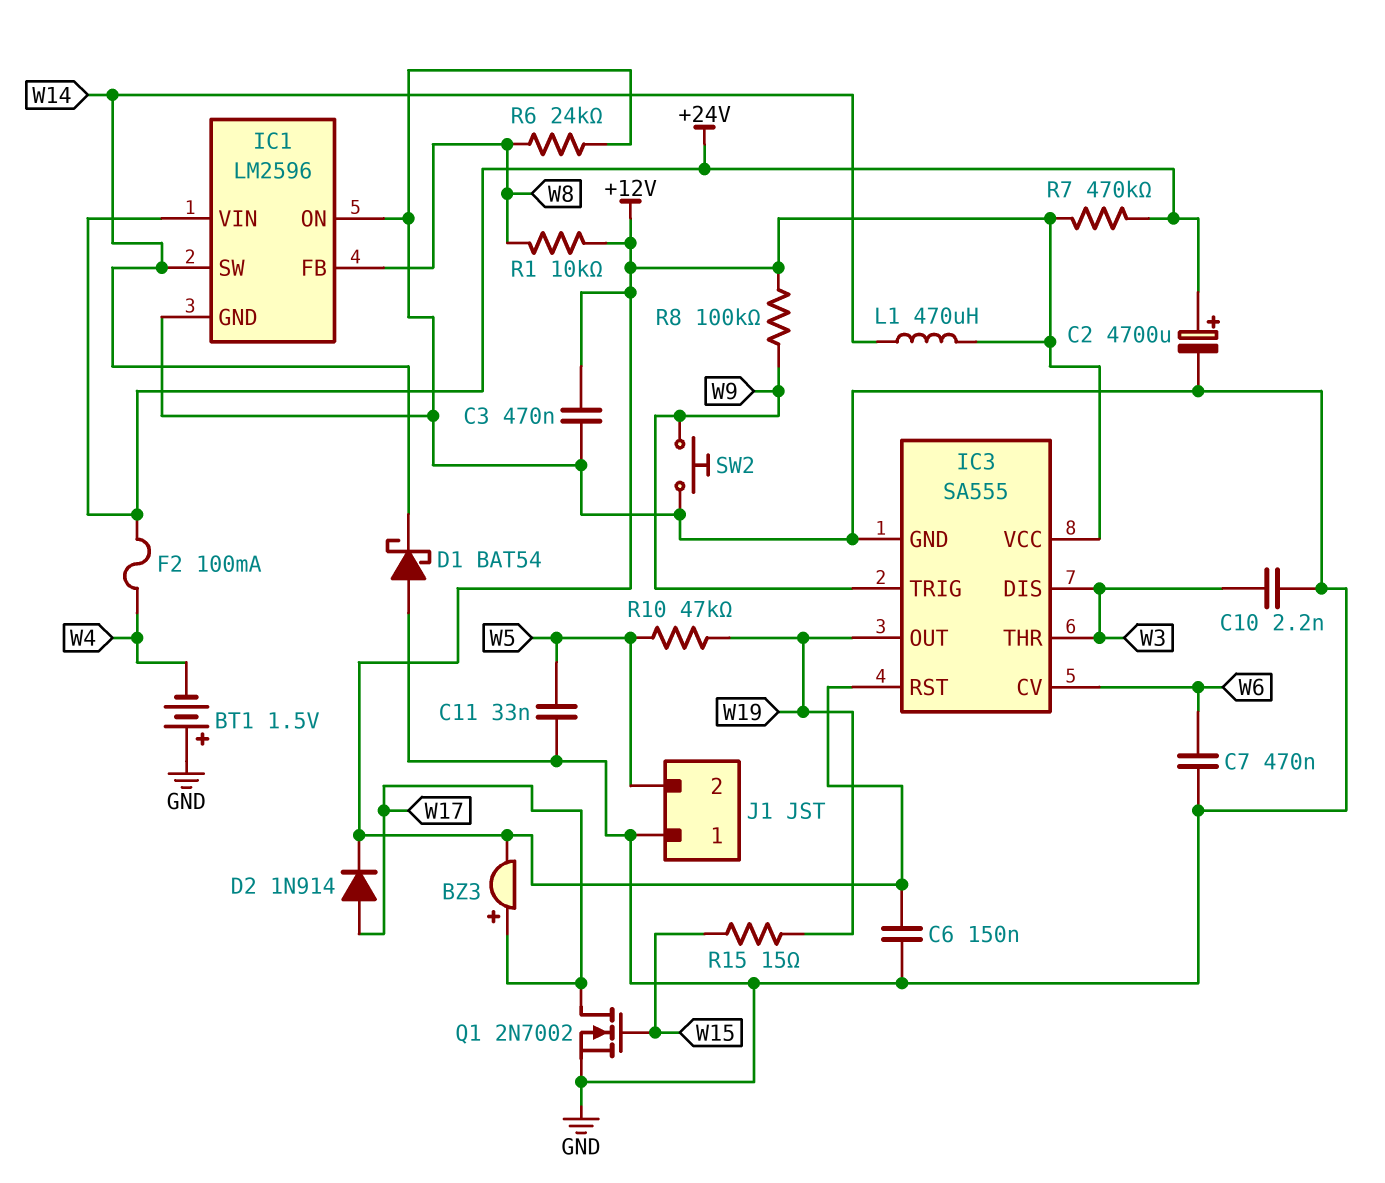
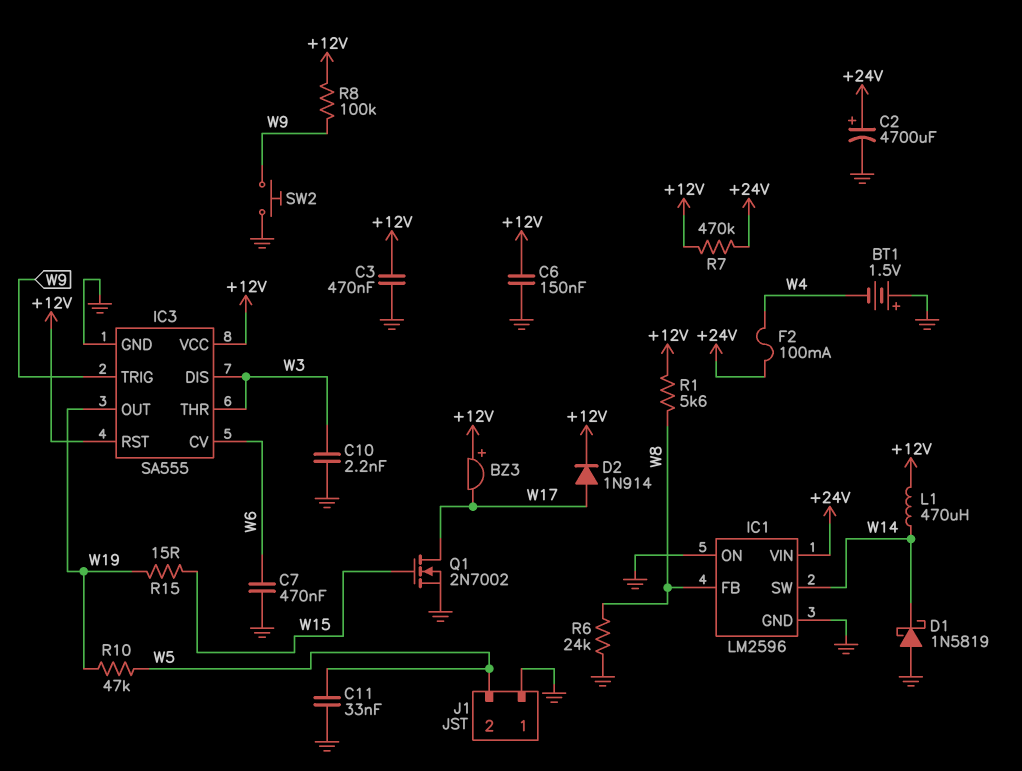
BZ3: buzzer (plus W17, minus +12V) -> buzzer (plus +12V, minus W17)
D1: schottky BAT54 (A GND, K W14) -> schottky 1N5819 (A GND, K W14)
R1: 10k (+12V, W8) -> 5.6k (+12V, W8)

